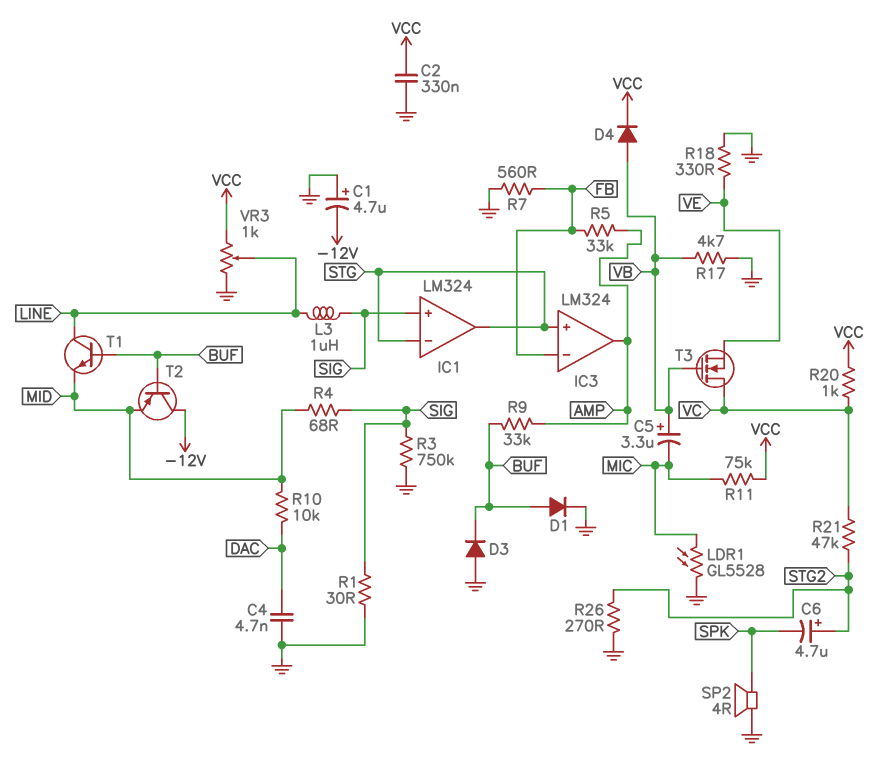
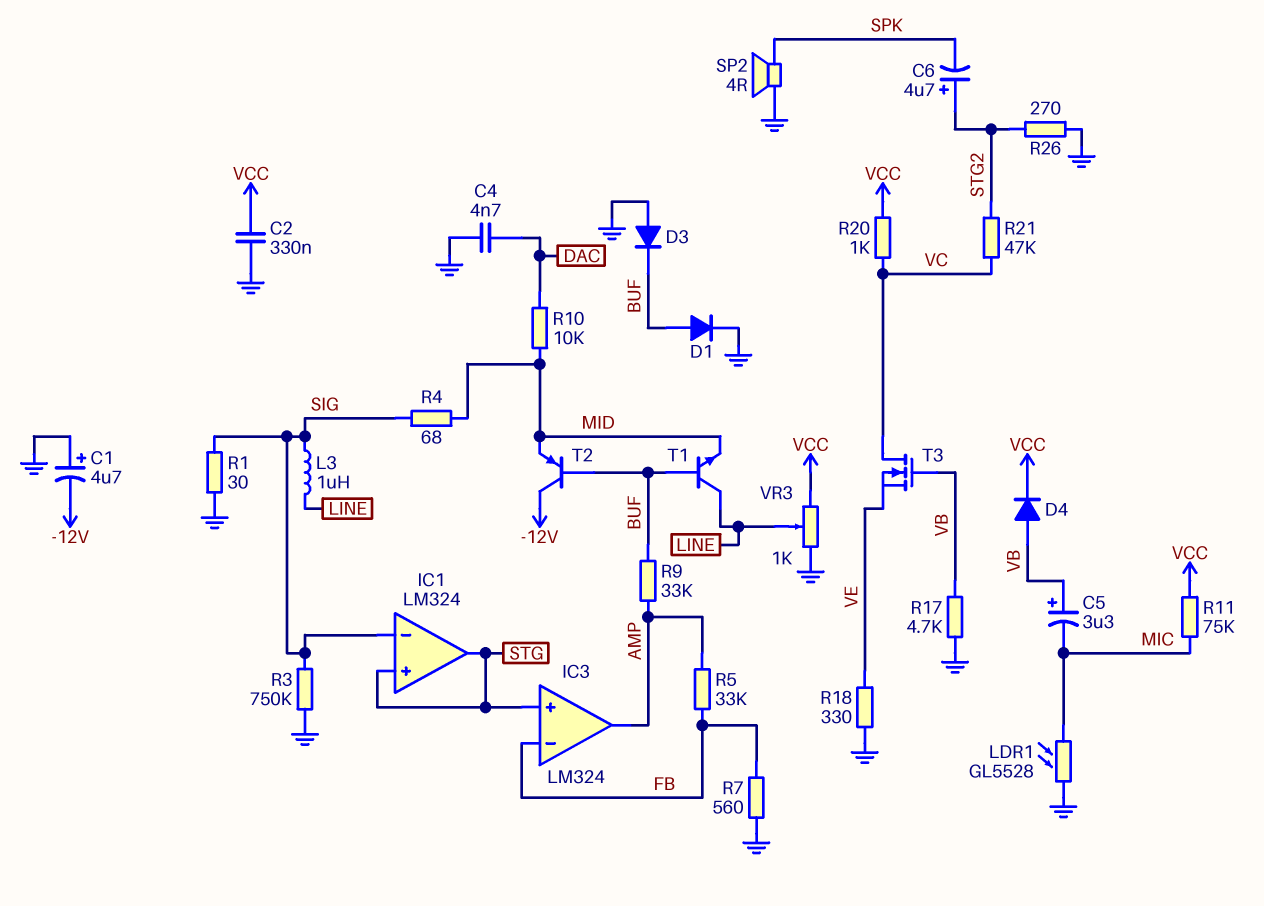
IC1 pin in+: SIG -> STG
IC1 pin in-: STG -> SIG

